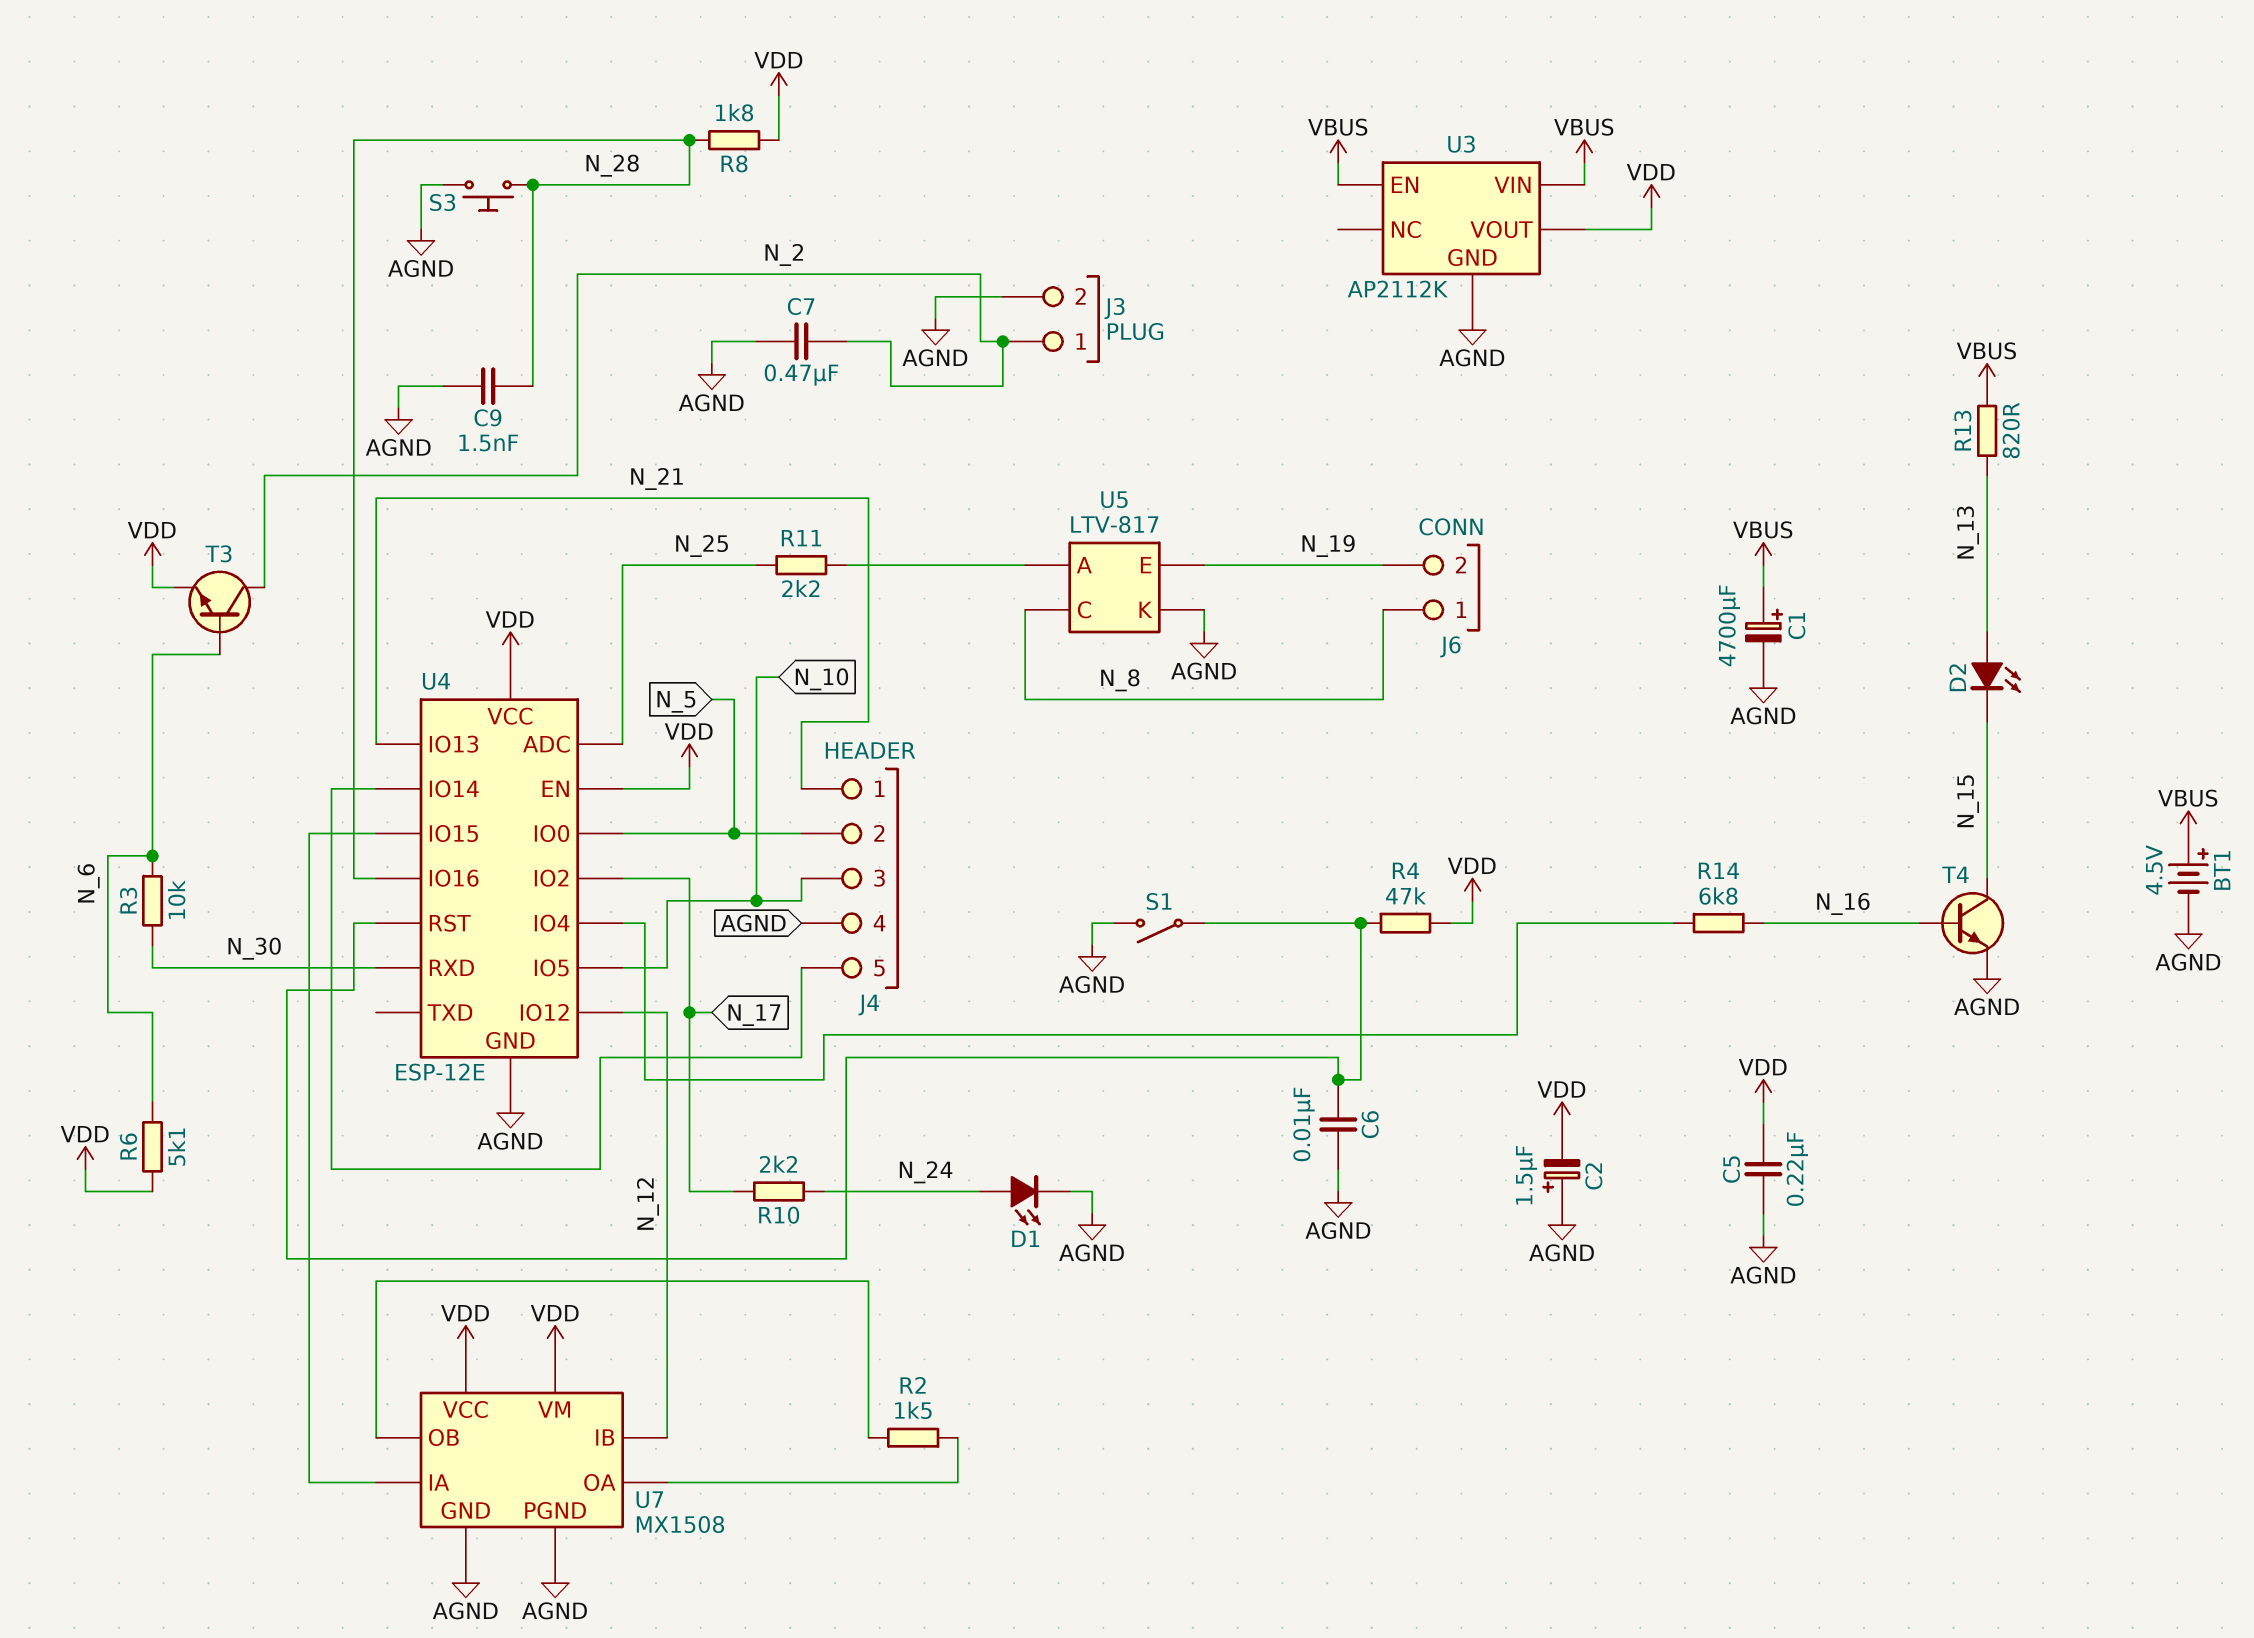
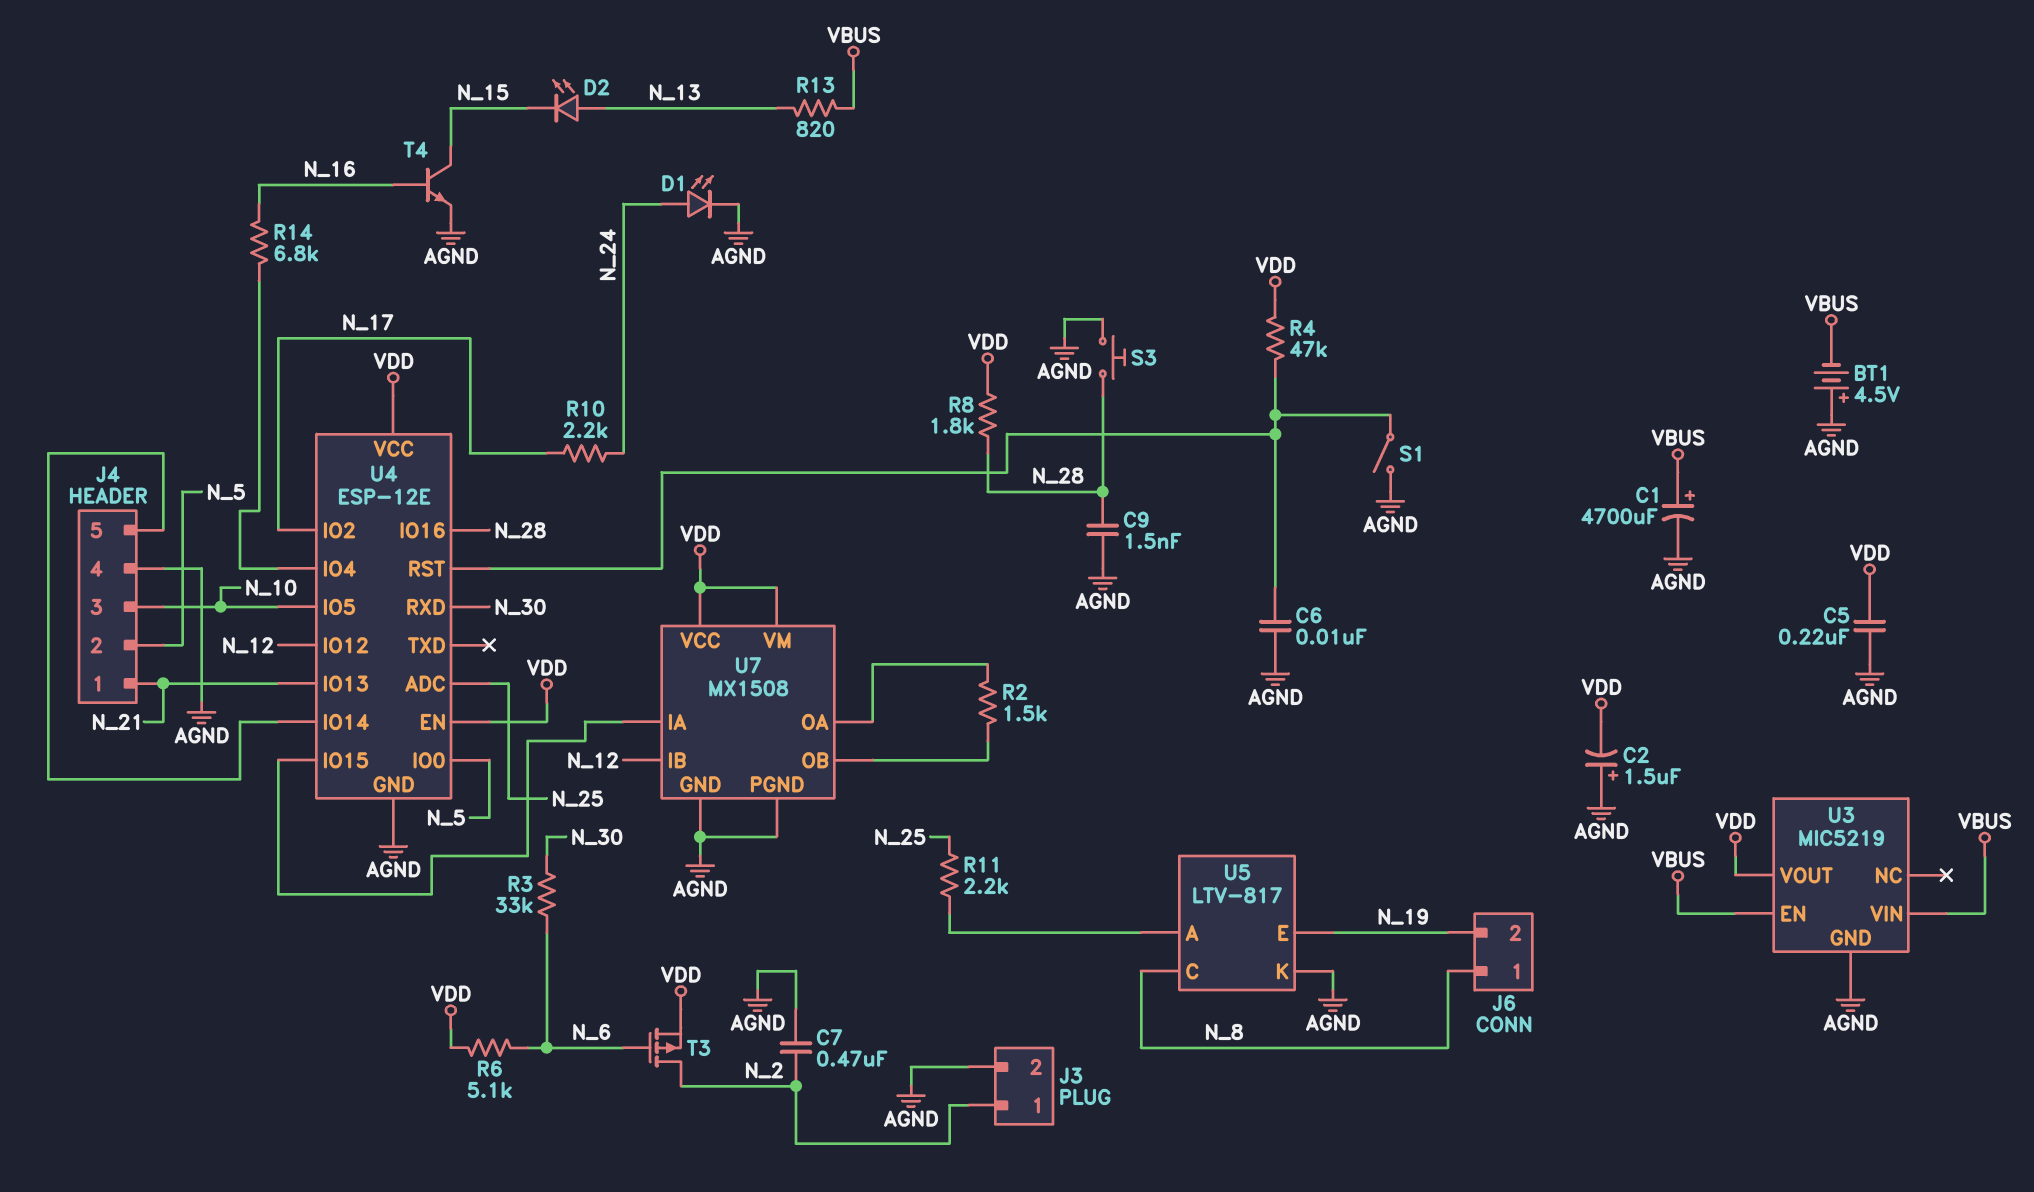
BT1: 4.5V (plus VBUS, minus AGND) -> 4.5V (plus AGND, minus VBUS)
R3: 10k (N_6, N_30) -> 33k (N_6, N_30)
T3: NPN (B N_6, C N_2, E VDD) -> PMOS (G N_6, D N_2, S VDD)
U3: AP2112K -> MIC5219

